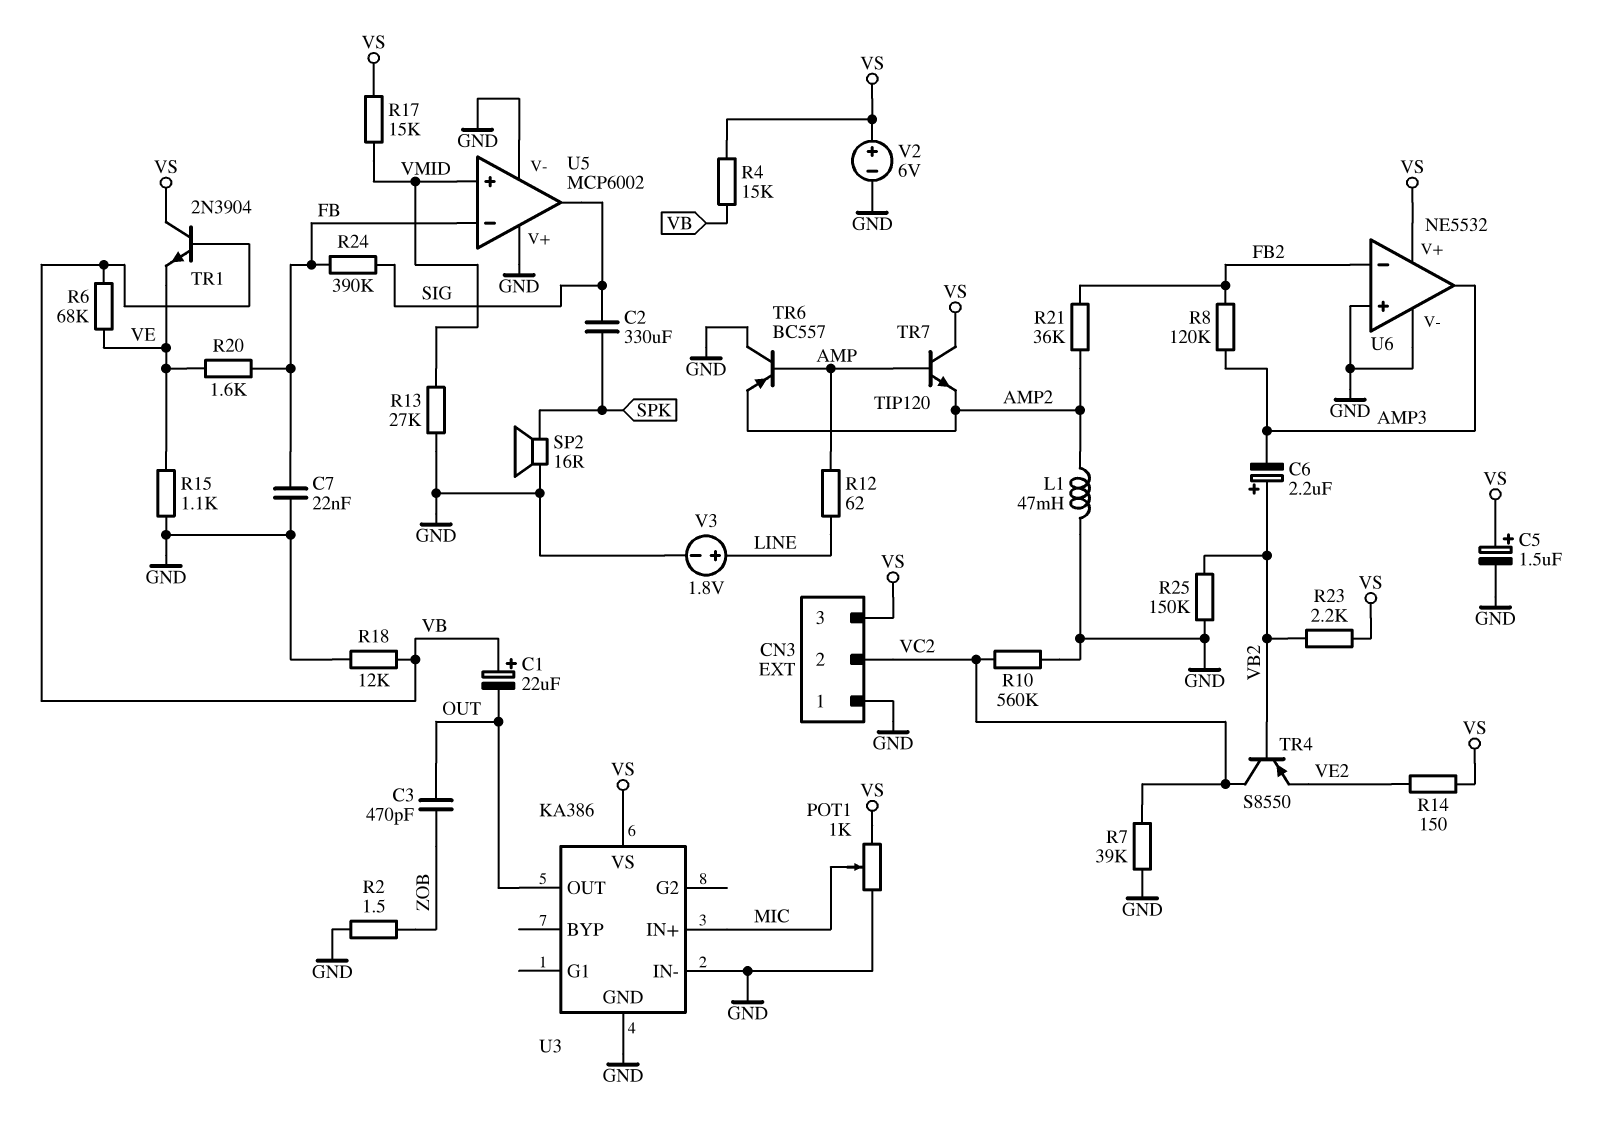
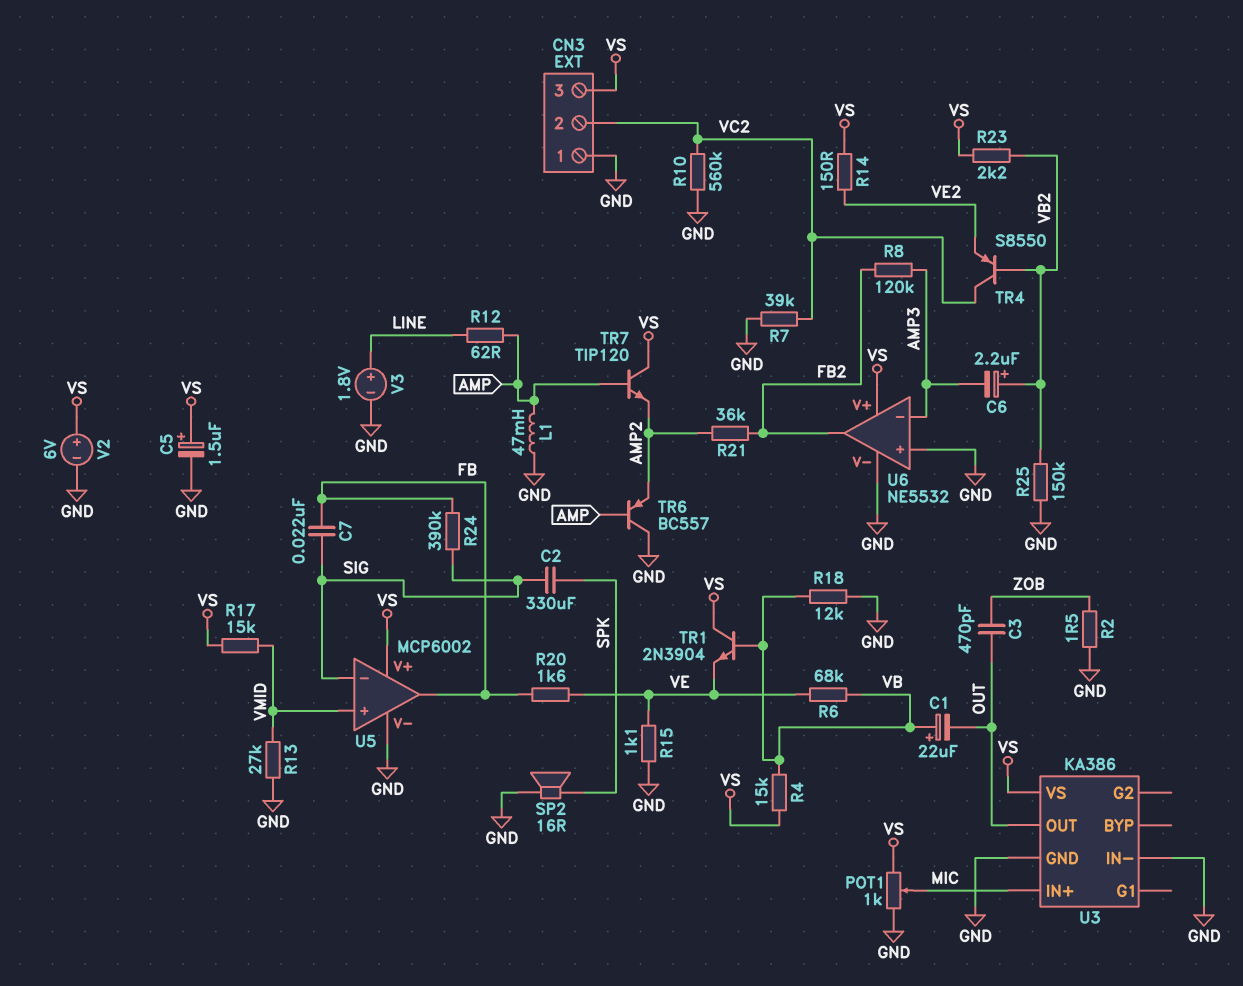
C7: 22nF (FB, GND) -> 22nF (FB, SIG)
L1: 47mH (AMP2, GND) -> 47mH (AMP, GND)
U5 pin V+: GND -> VS
U5 pin in-: FB -> SIG
U5 pin out: SIG -> FB
U6 pin in-: FB2 -> AMP3
U6 pin out: AMP3 -> FB2

